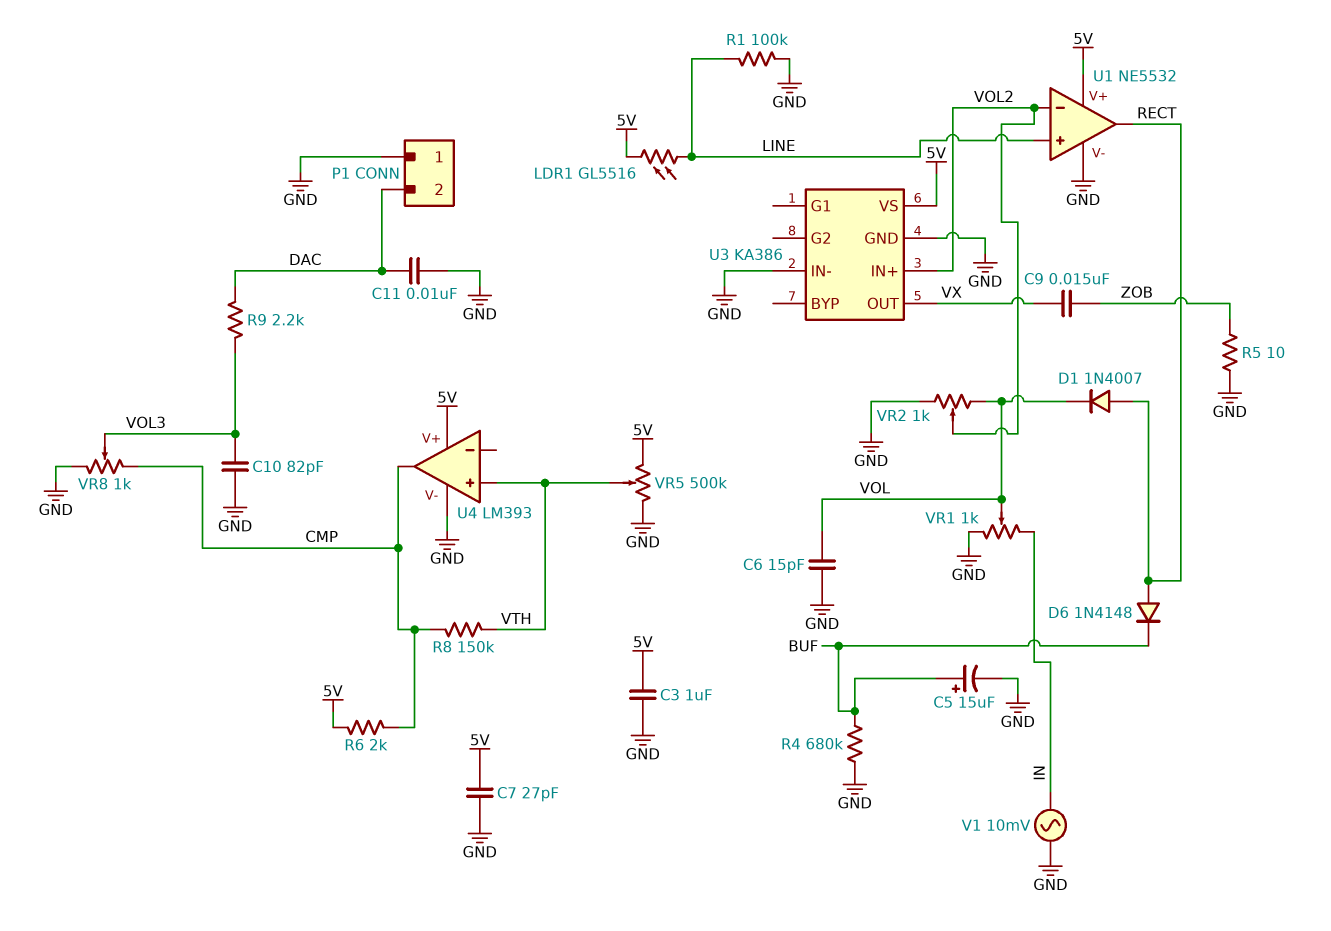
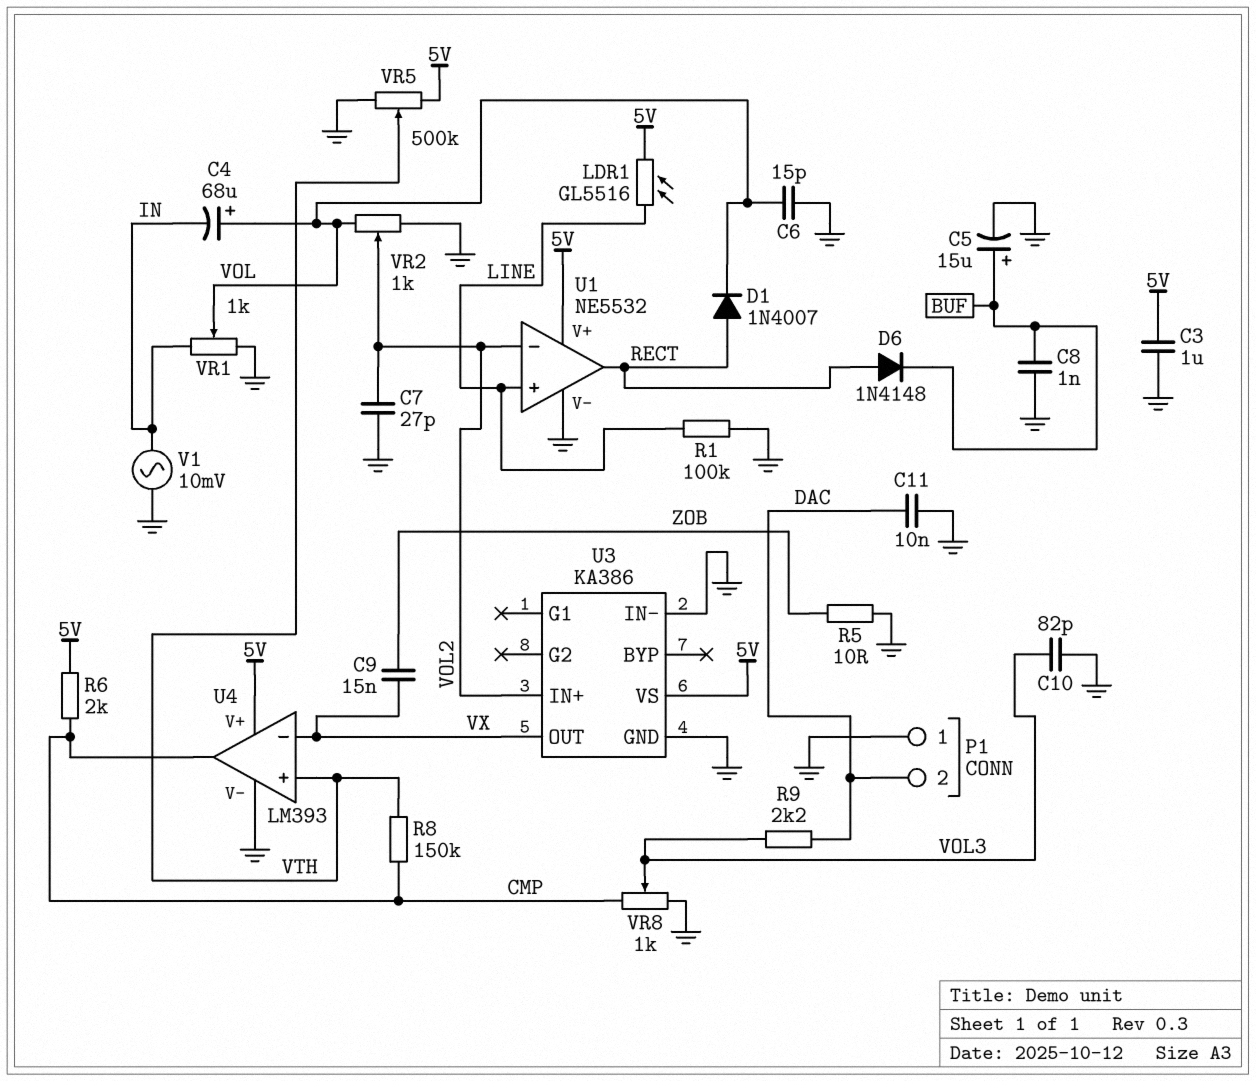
C4: none -> 68uF (plus VOL, minus IN)
C7: 27pF (5V, GND) -> 27pF (GND, VOL2)
C8: none -> 1nF (BUF, GND)
R4: 680k (BUF, GND) -> none
U4 pin in-: none -> VX

